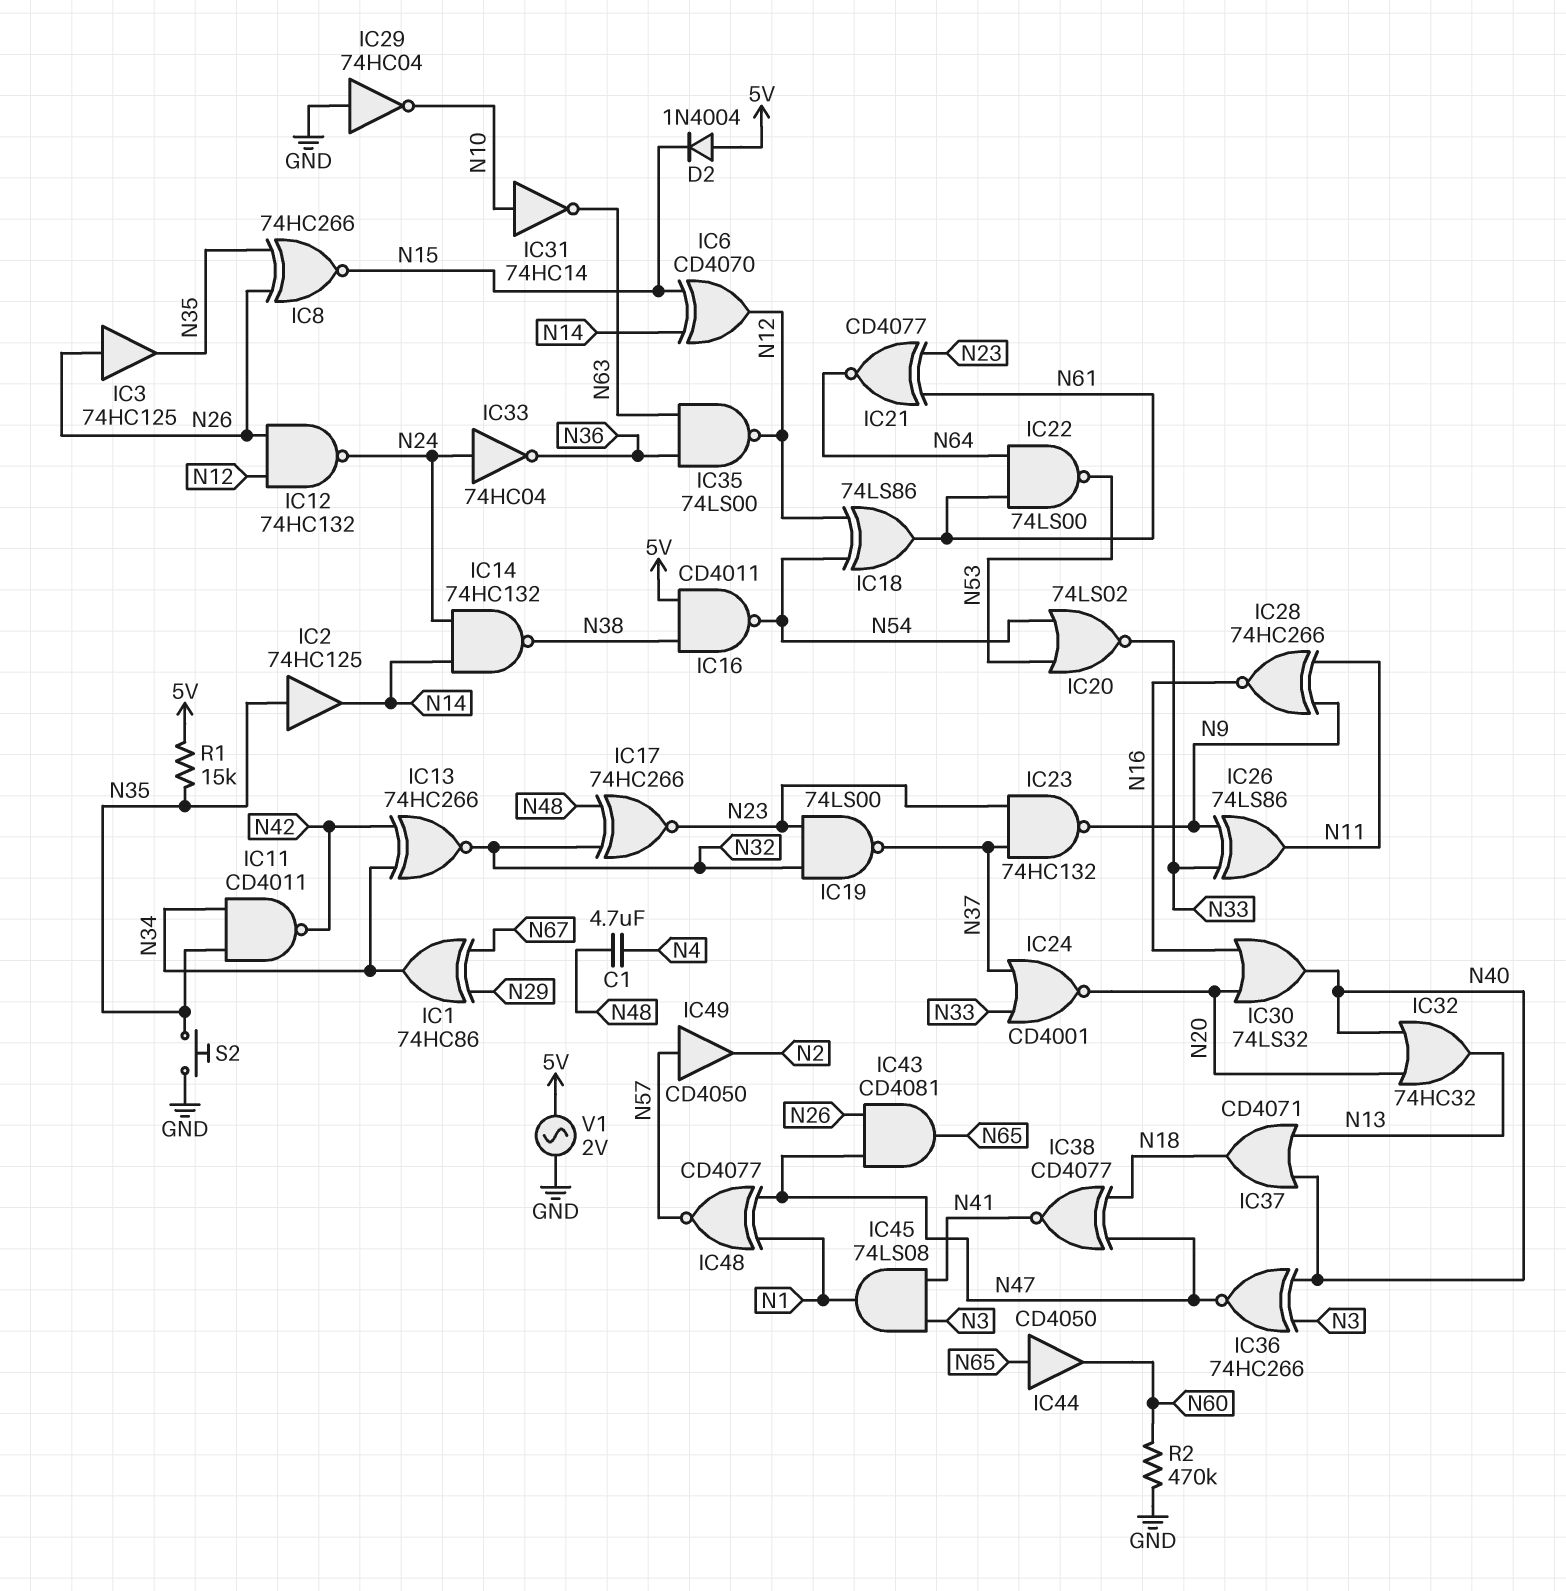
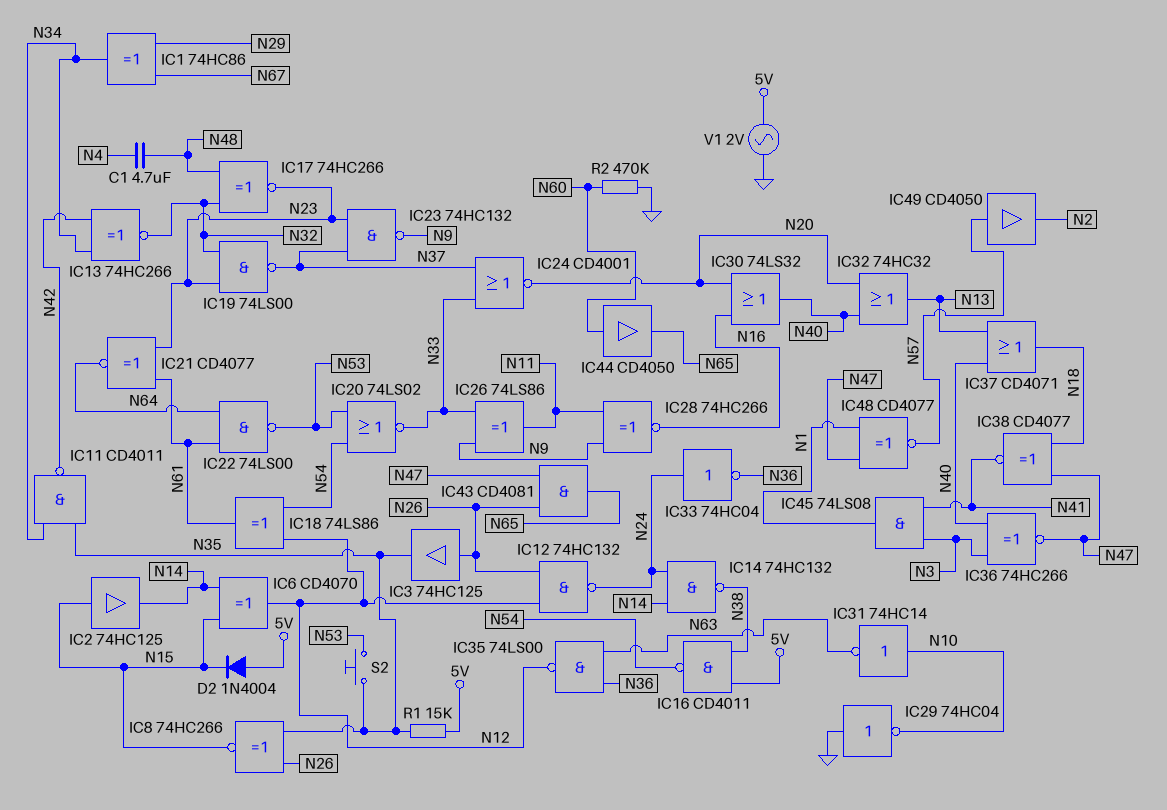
IC2: buffer 74HC125 (in N35, out N14) -> buffer 74HC125 (in N15, out N14)
IC44: buffer CD4050 (in N65, out N60) -> buffer CD4050 (in N60, out N65)
S2: button (GND, N35) -> button (N35, N53)

